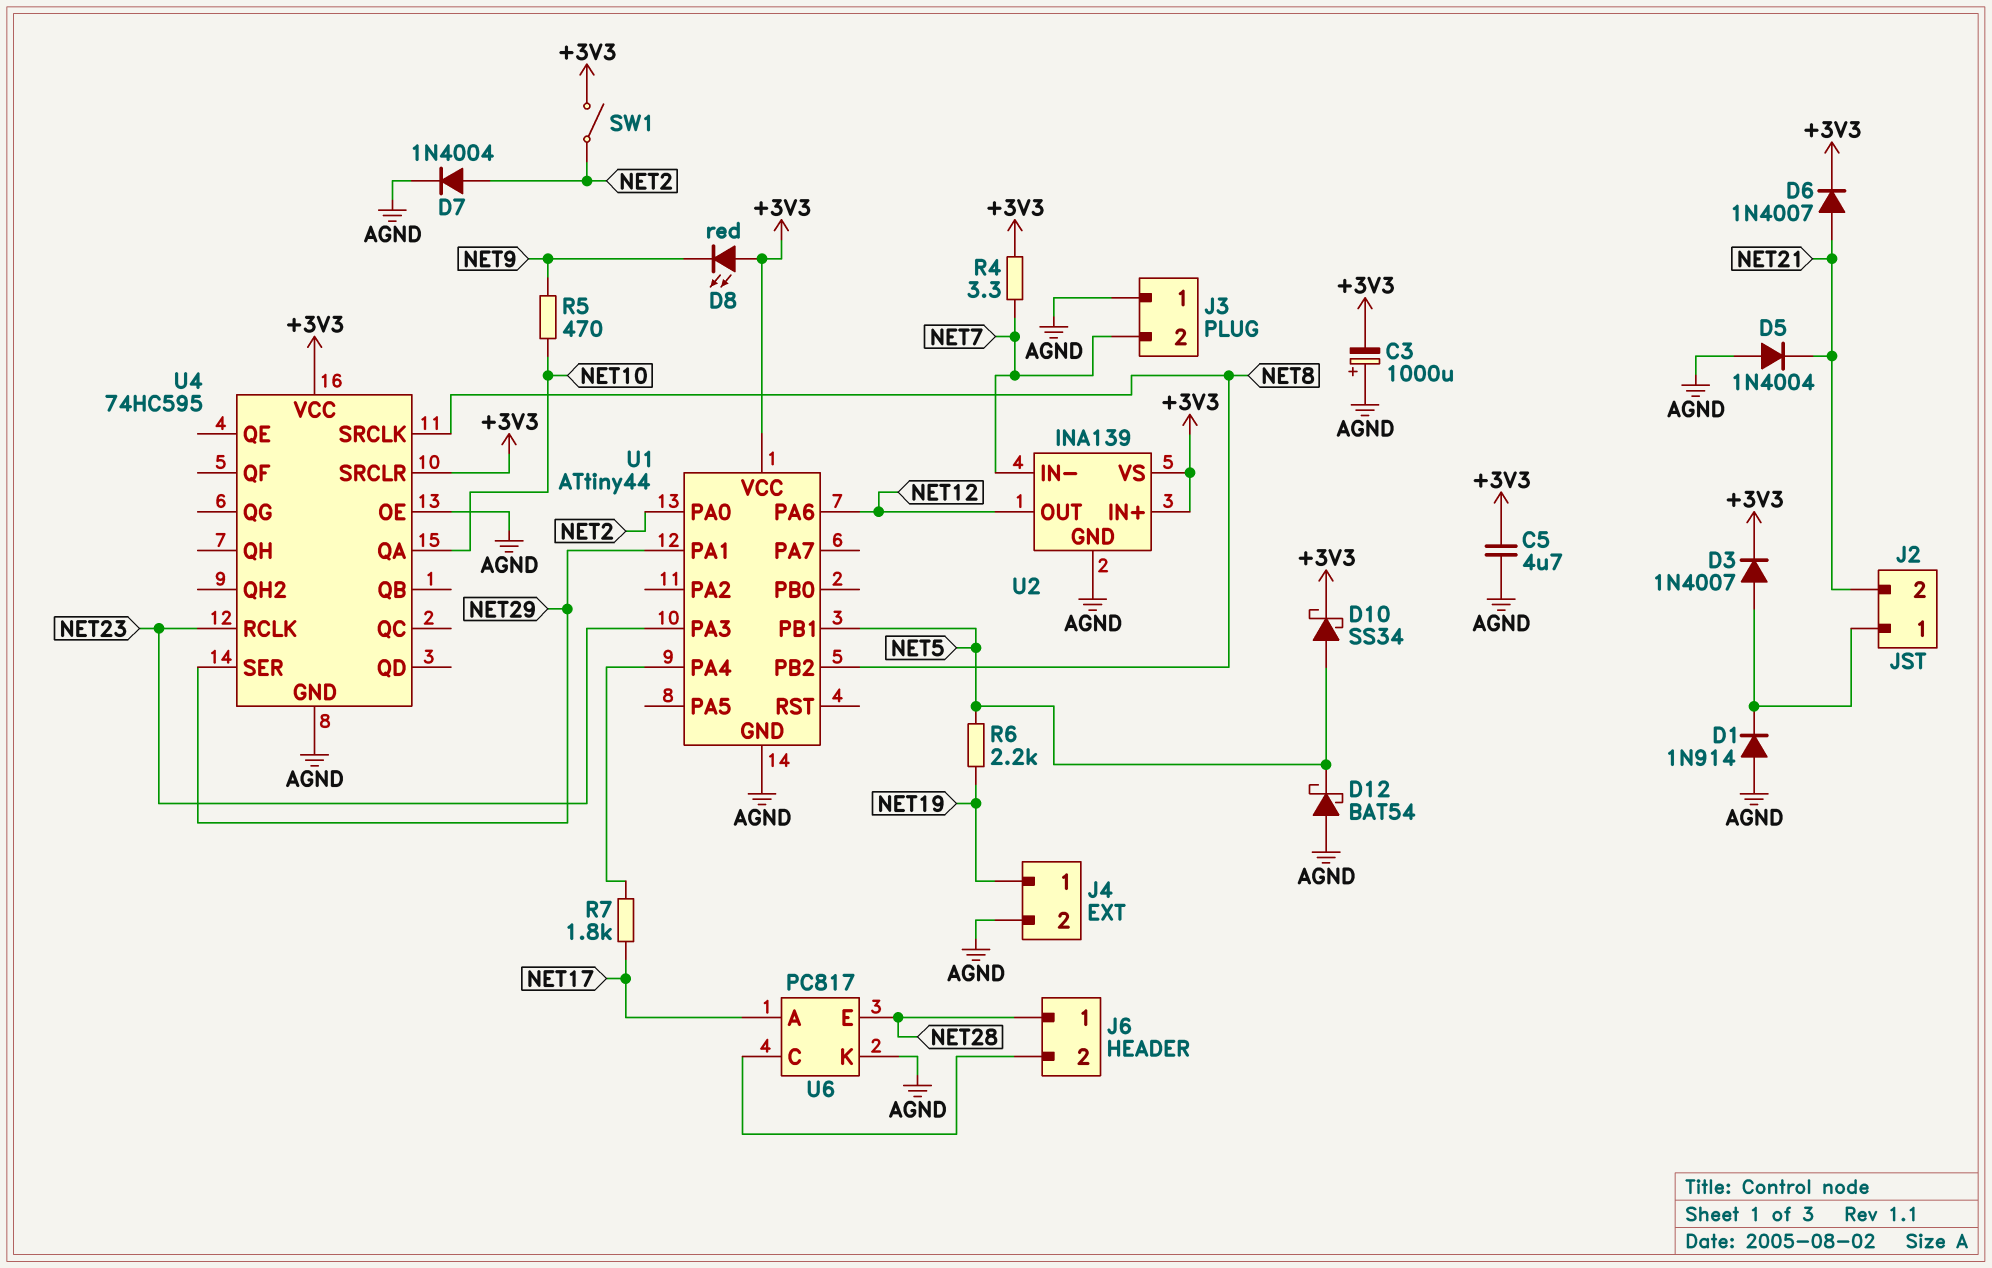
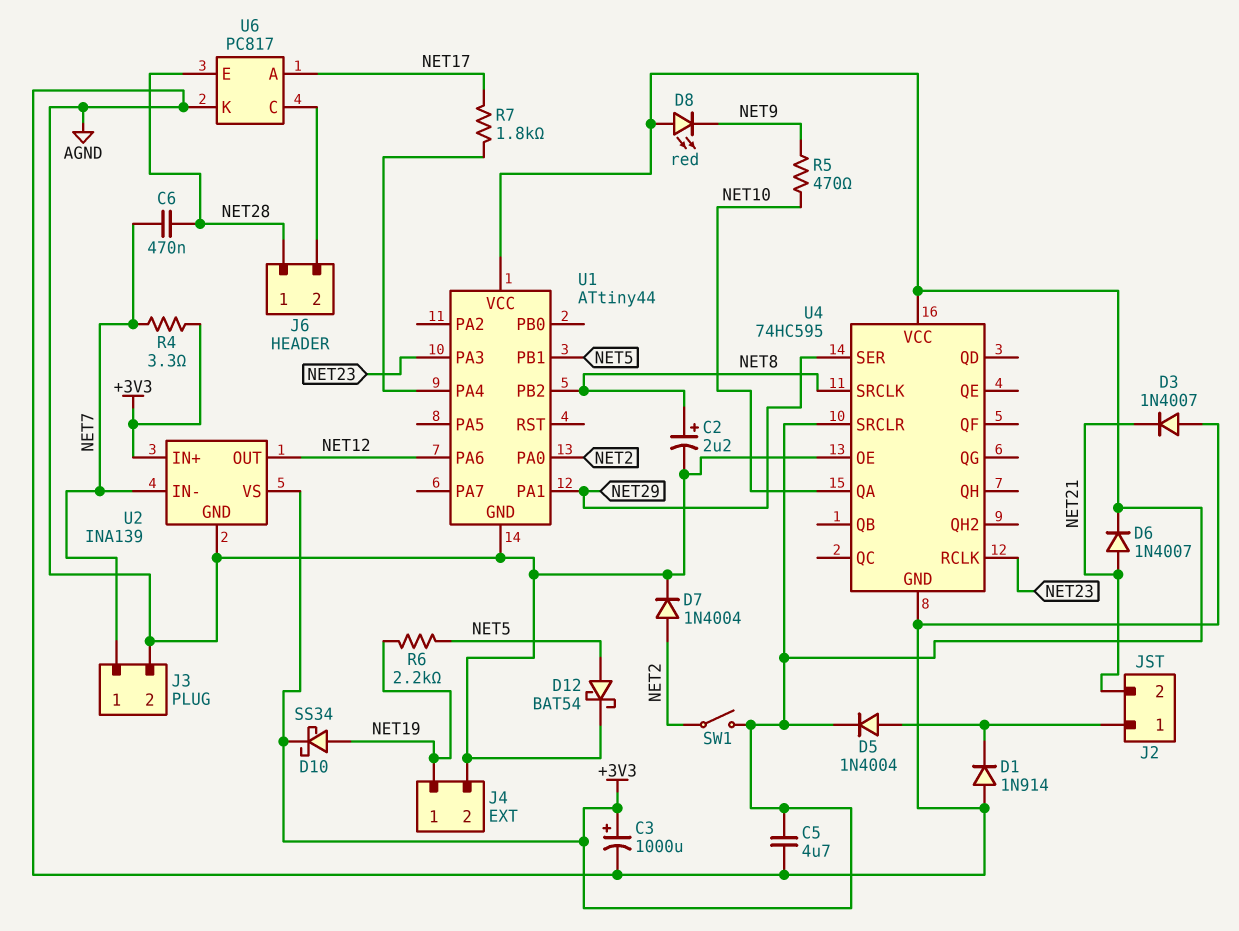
C2: none -> 2.2uF (plus NET8, minus AGND)
C3: 1000uF (plus AGND, minus +3V3) -> 1000uF (plus +3V3, minus AGND)
C6: none -> 470nF (NET7, NET28)
D3: diode 1N4007 (A J2/1, K +3V3) -> diode 1N4007 (A AGND, K NET21)
D5: diode 1N4004 (A AGND, K NET21) -> diode 1N4004 (A J2/1, K +3V3)
D10: schottky SS34 (A NET5, K +3V3) -> schottky SS34 (A NET19, K +3V3)
D12: schottky BAT54 (A AGND, K NET5) -> schottky BAT54 (A NET5, K AGND)
J3 pin 1: AGND -> NET7
J3 pin 2: NET7 -> AGND

